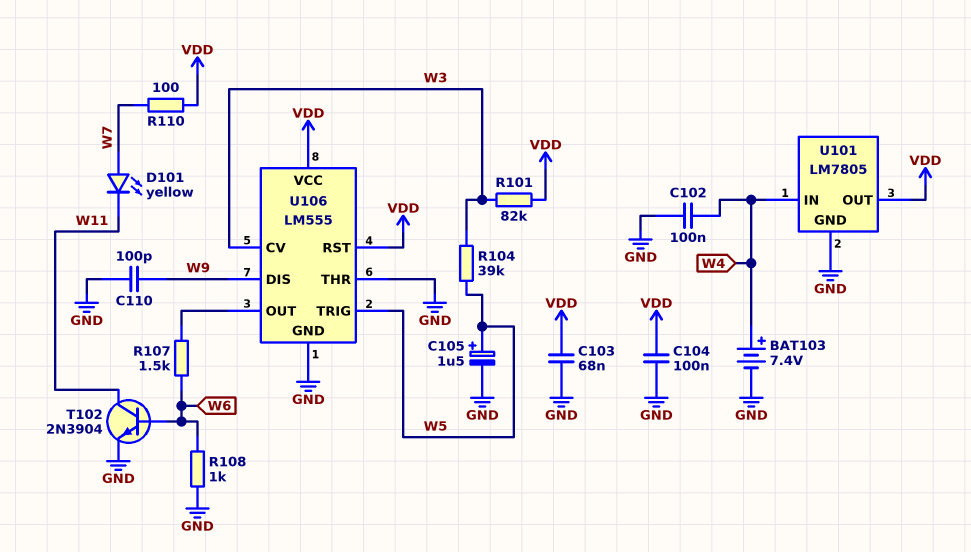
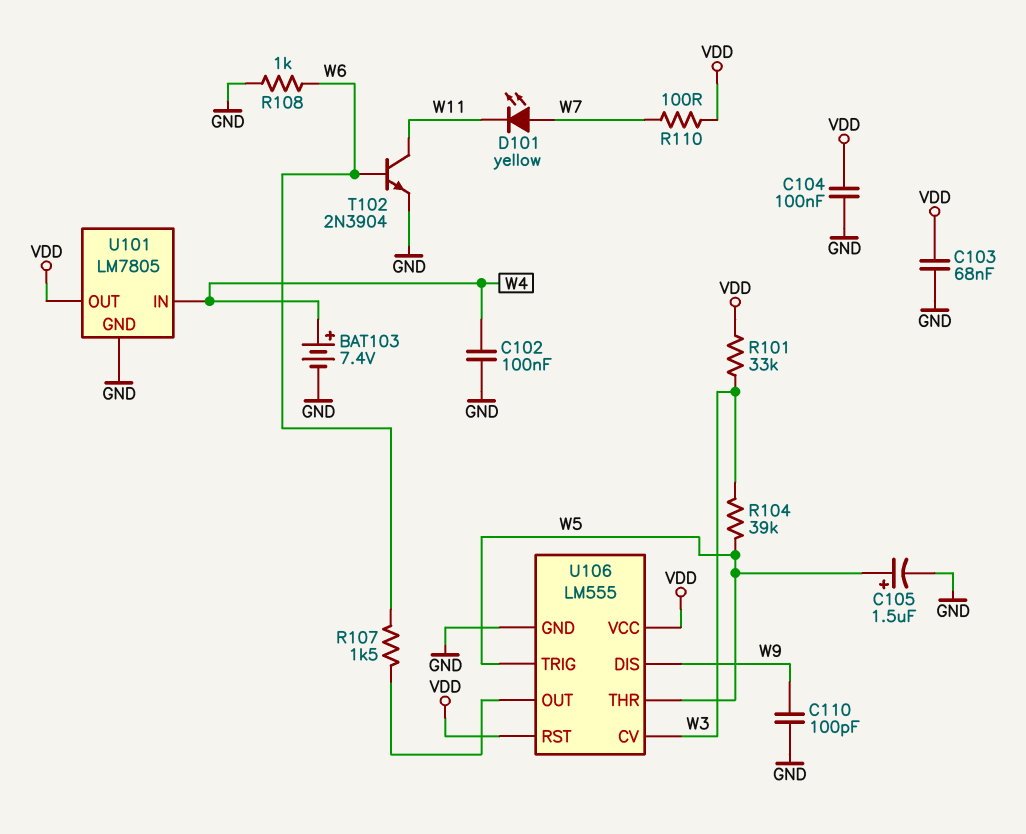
R101: 82k (VDD, W3) -> 33k (VDD, W3)
U106 pin THR: GND -> W5

